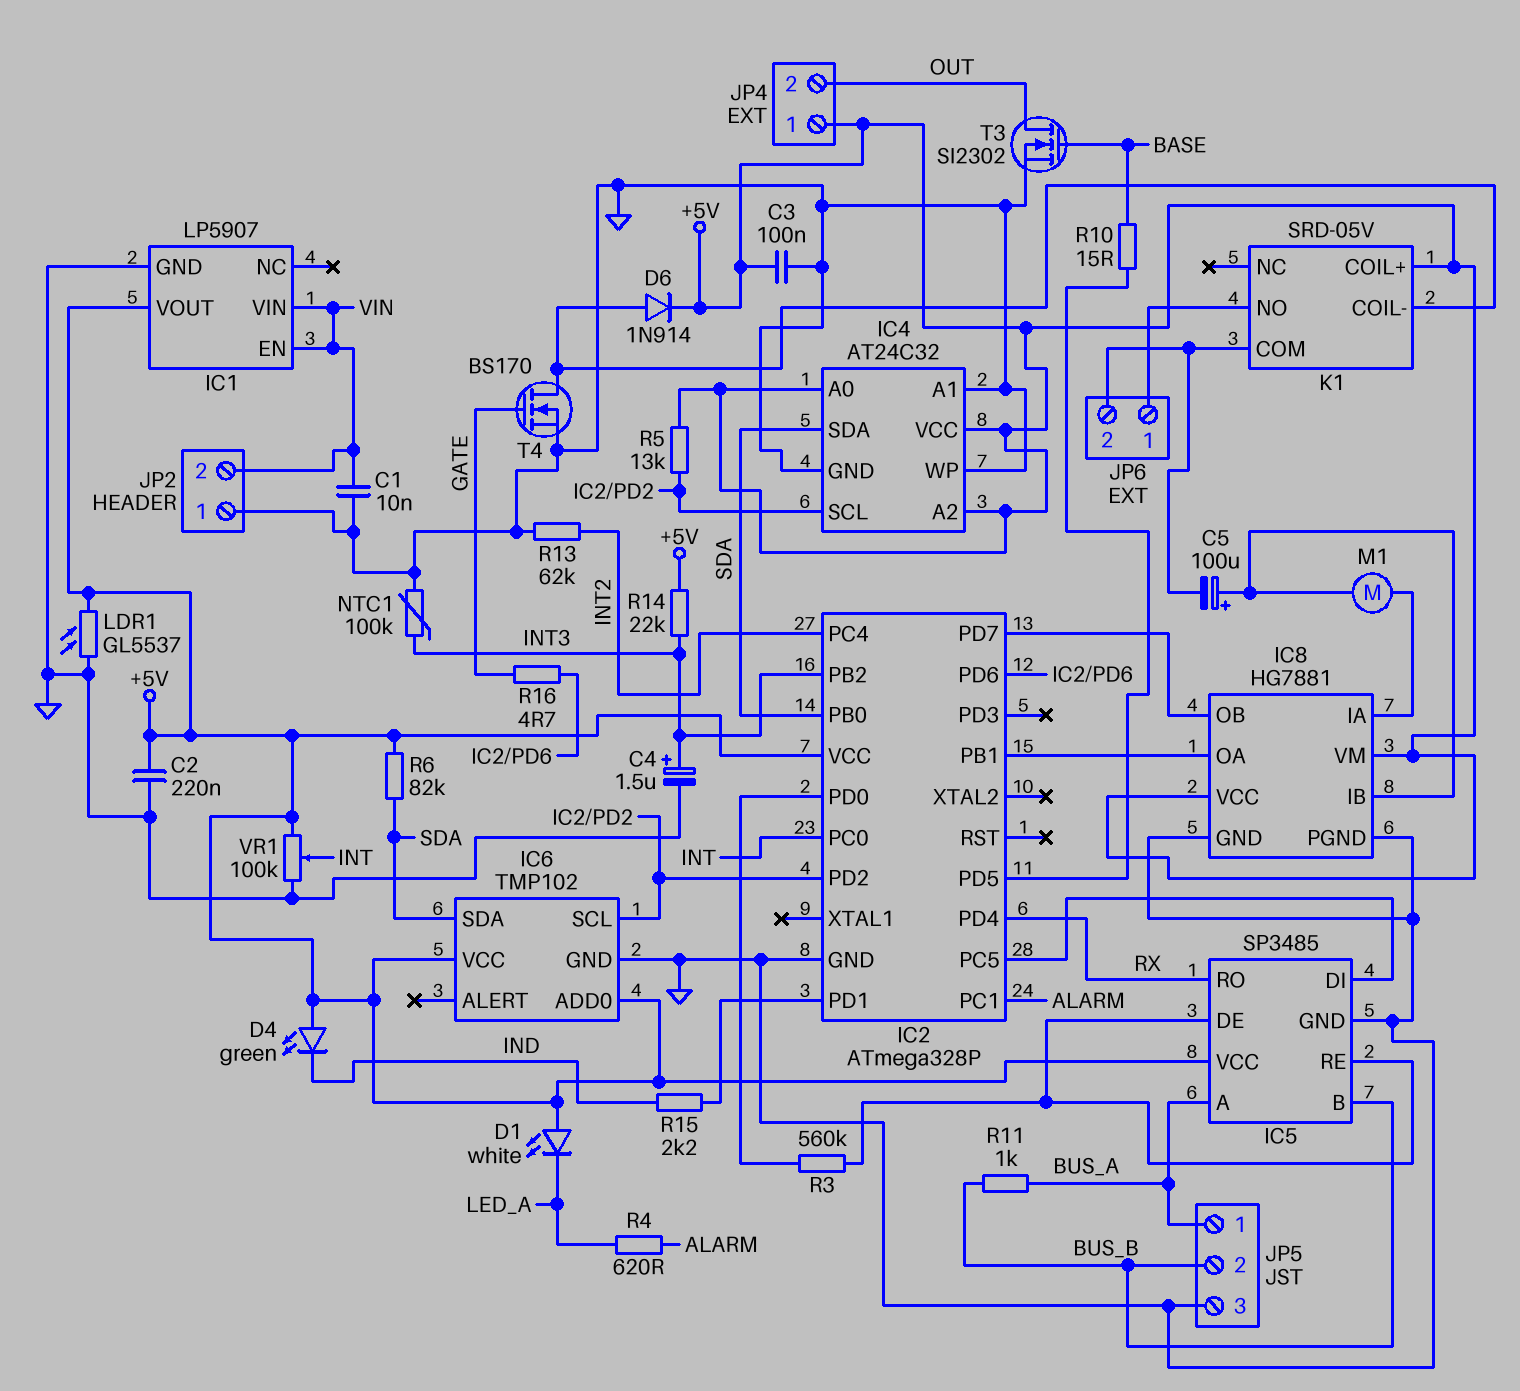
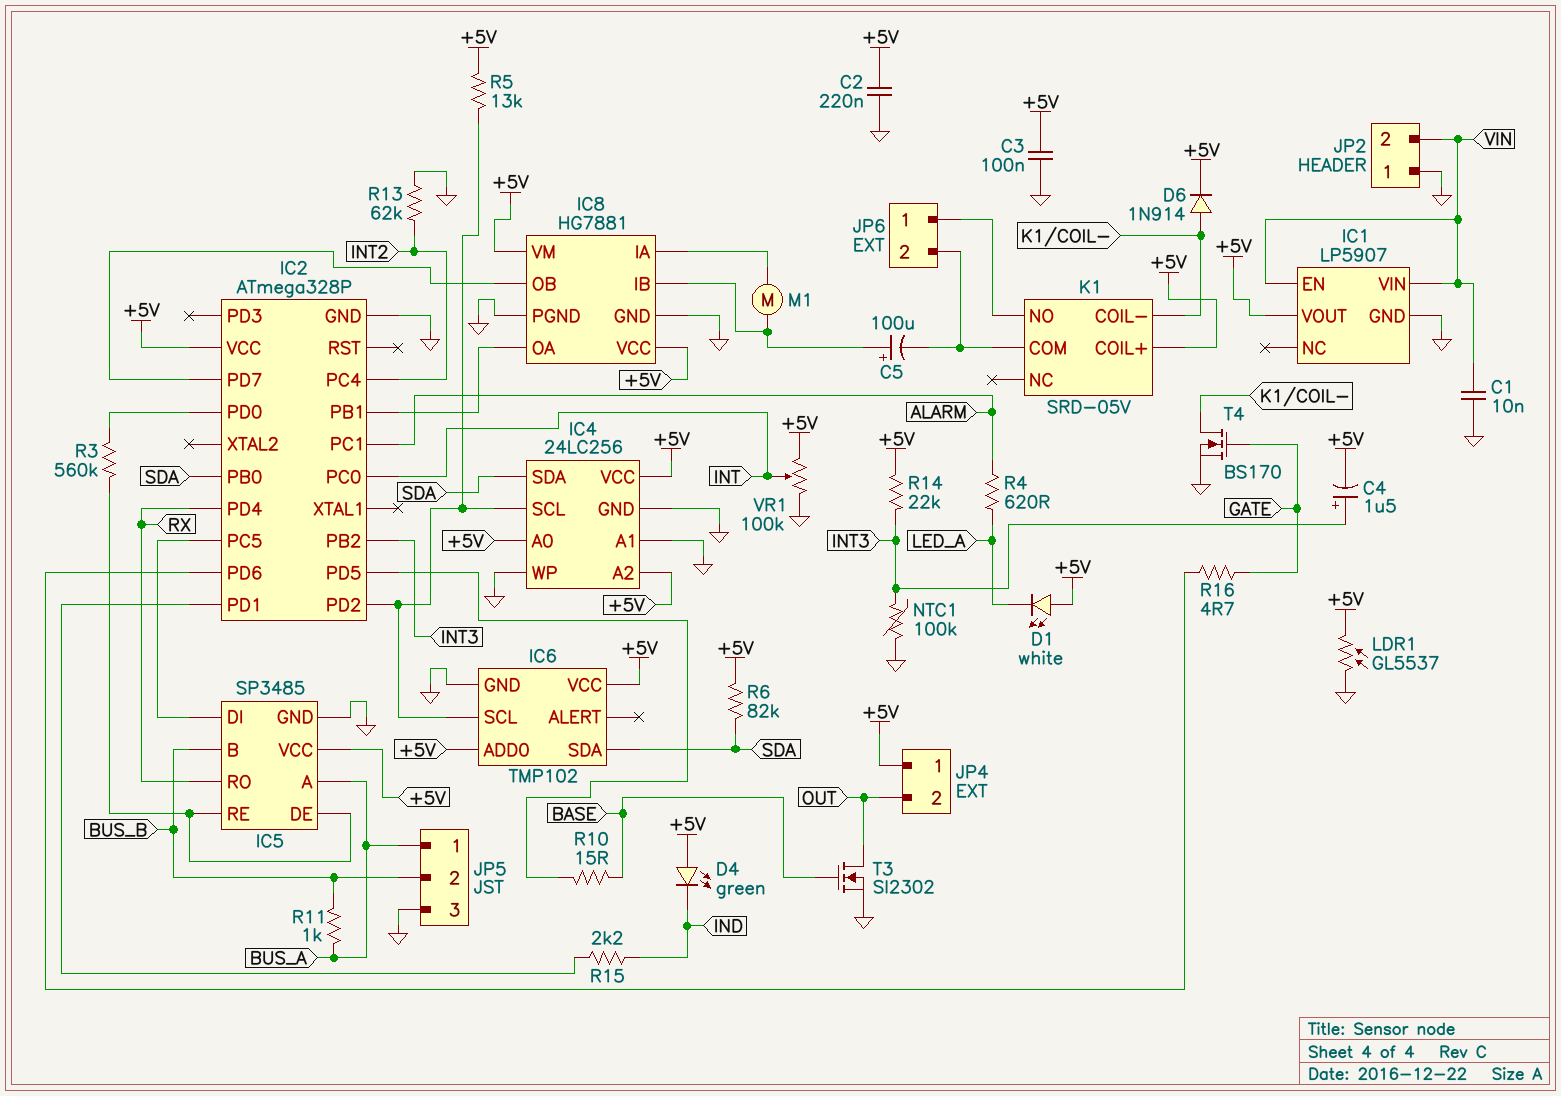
C4: 1.5uF (plus INT3, minus GND) -> 1.5uF (plus INT3, minus +5V)
IC4: AT24C32 -> 24LC256

